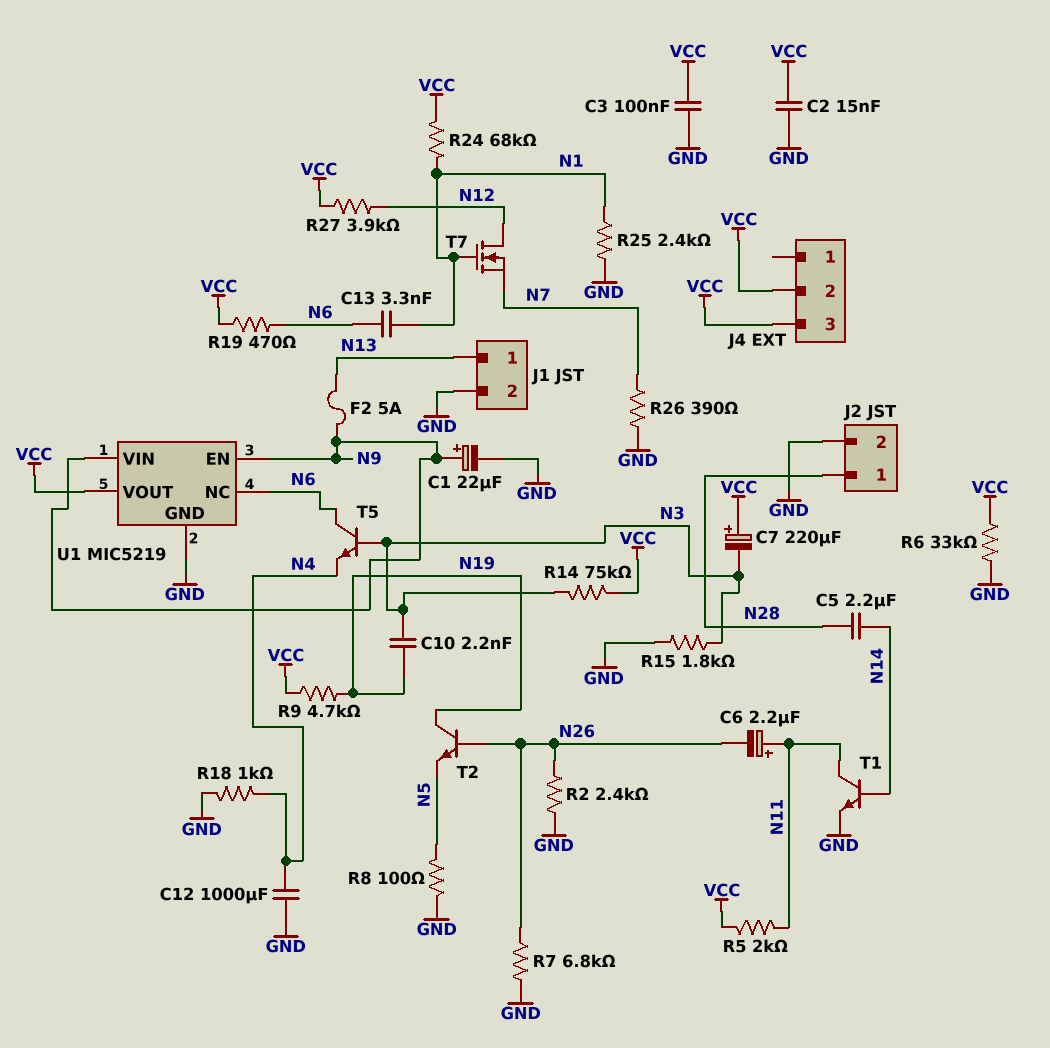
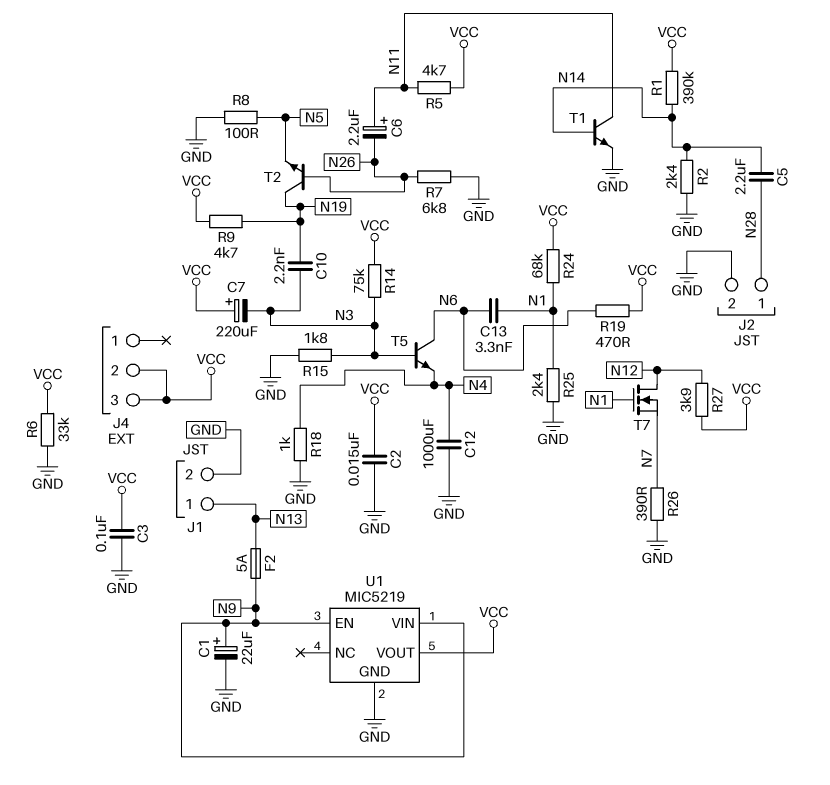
R1: none -> 390k (N14, VCC)
R2: 2.4k (GND, N26) -> 2.4k (GND, N14)
R5: 2k (N11, VCC) -> 4.7k (N11, VCC)
U1 pin NC: N6 -> none

